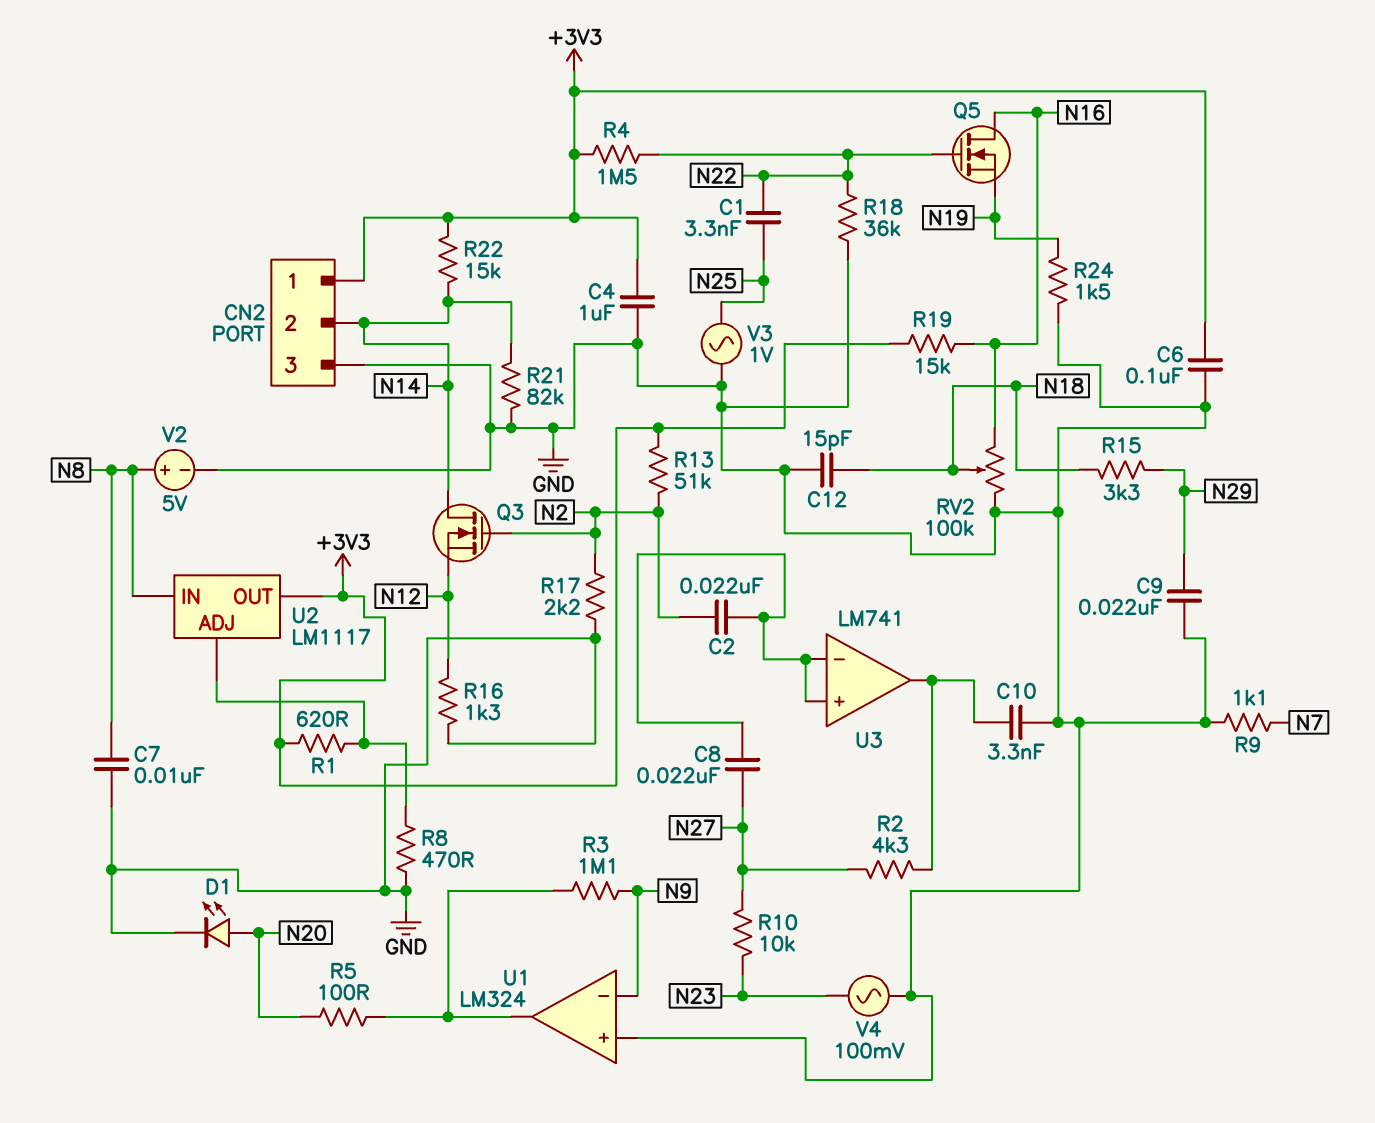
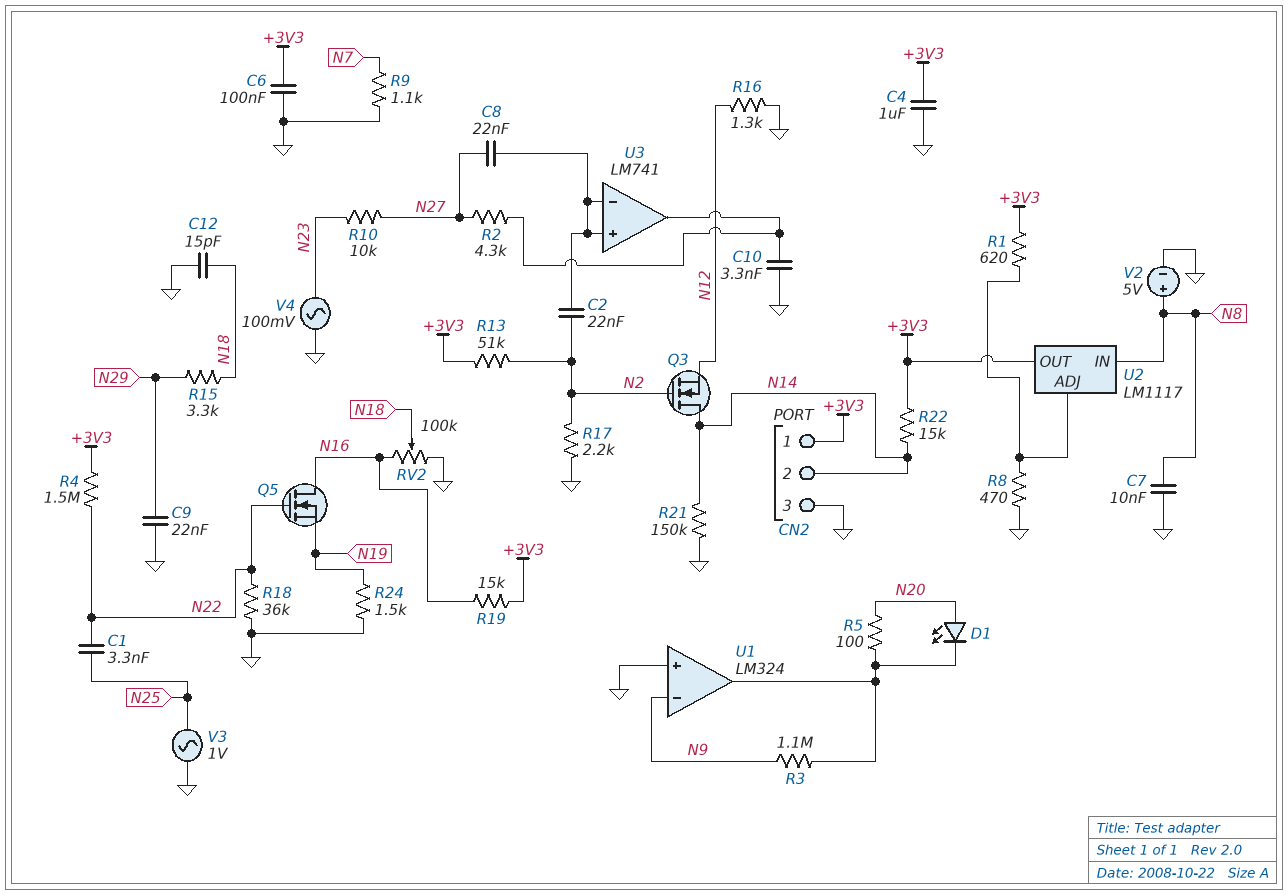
D1: LED (A N20, K GND) -> LED (A N20, K U1/out)
R21: 82k (GND, N14) -> 150k (GND, N14)

